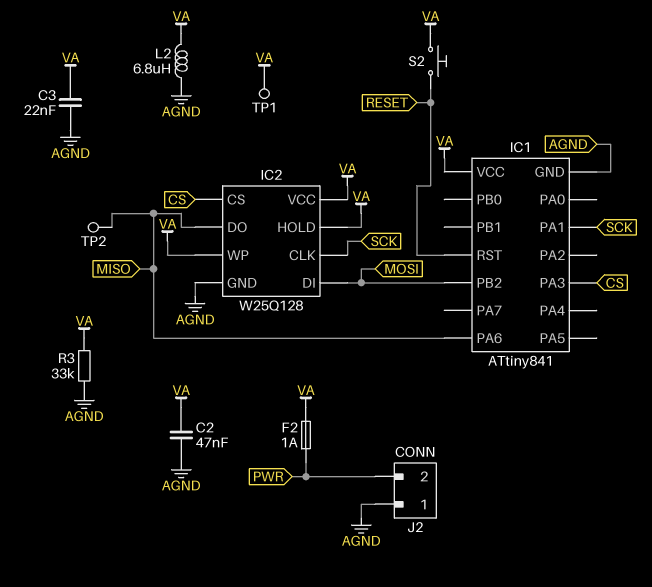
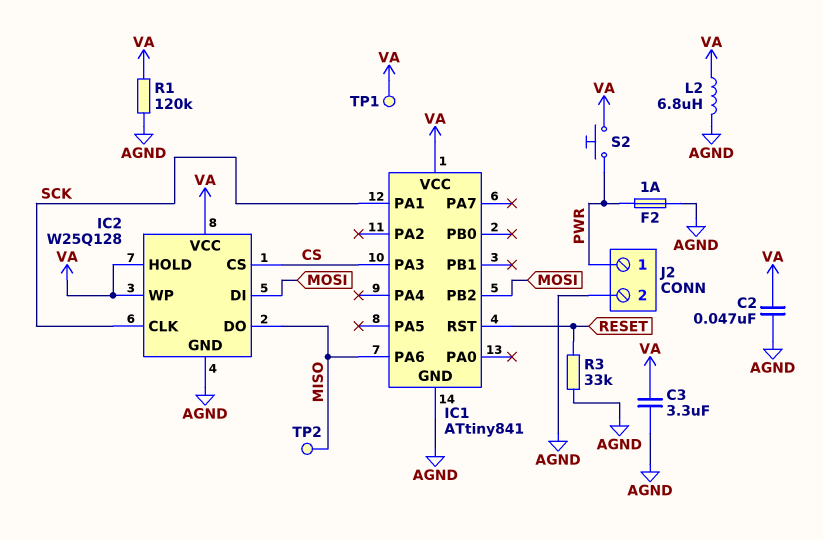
C3: 22nF (AGND, VA) -> 3.3uF (AGND, VA)
F2: 1A (PWR, VA) -> 1A (AGND, PWR)
J2 pin 1: AGND -> PWR
J2 pin 2: PWR -> AGND
R1: none -> 120k (AGND, VA)
R3: 33k (AGND, VA) -> 33k (AGND, RESET)
S2: button (RESET, VA) -> button (PWR, VA)

